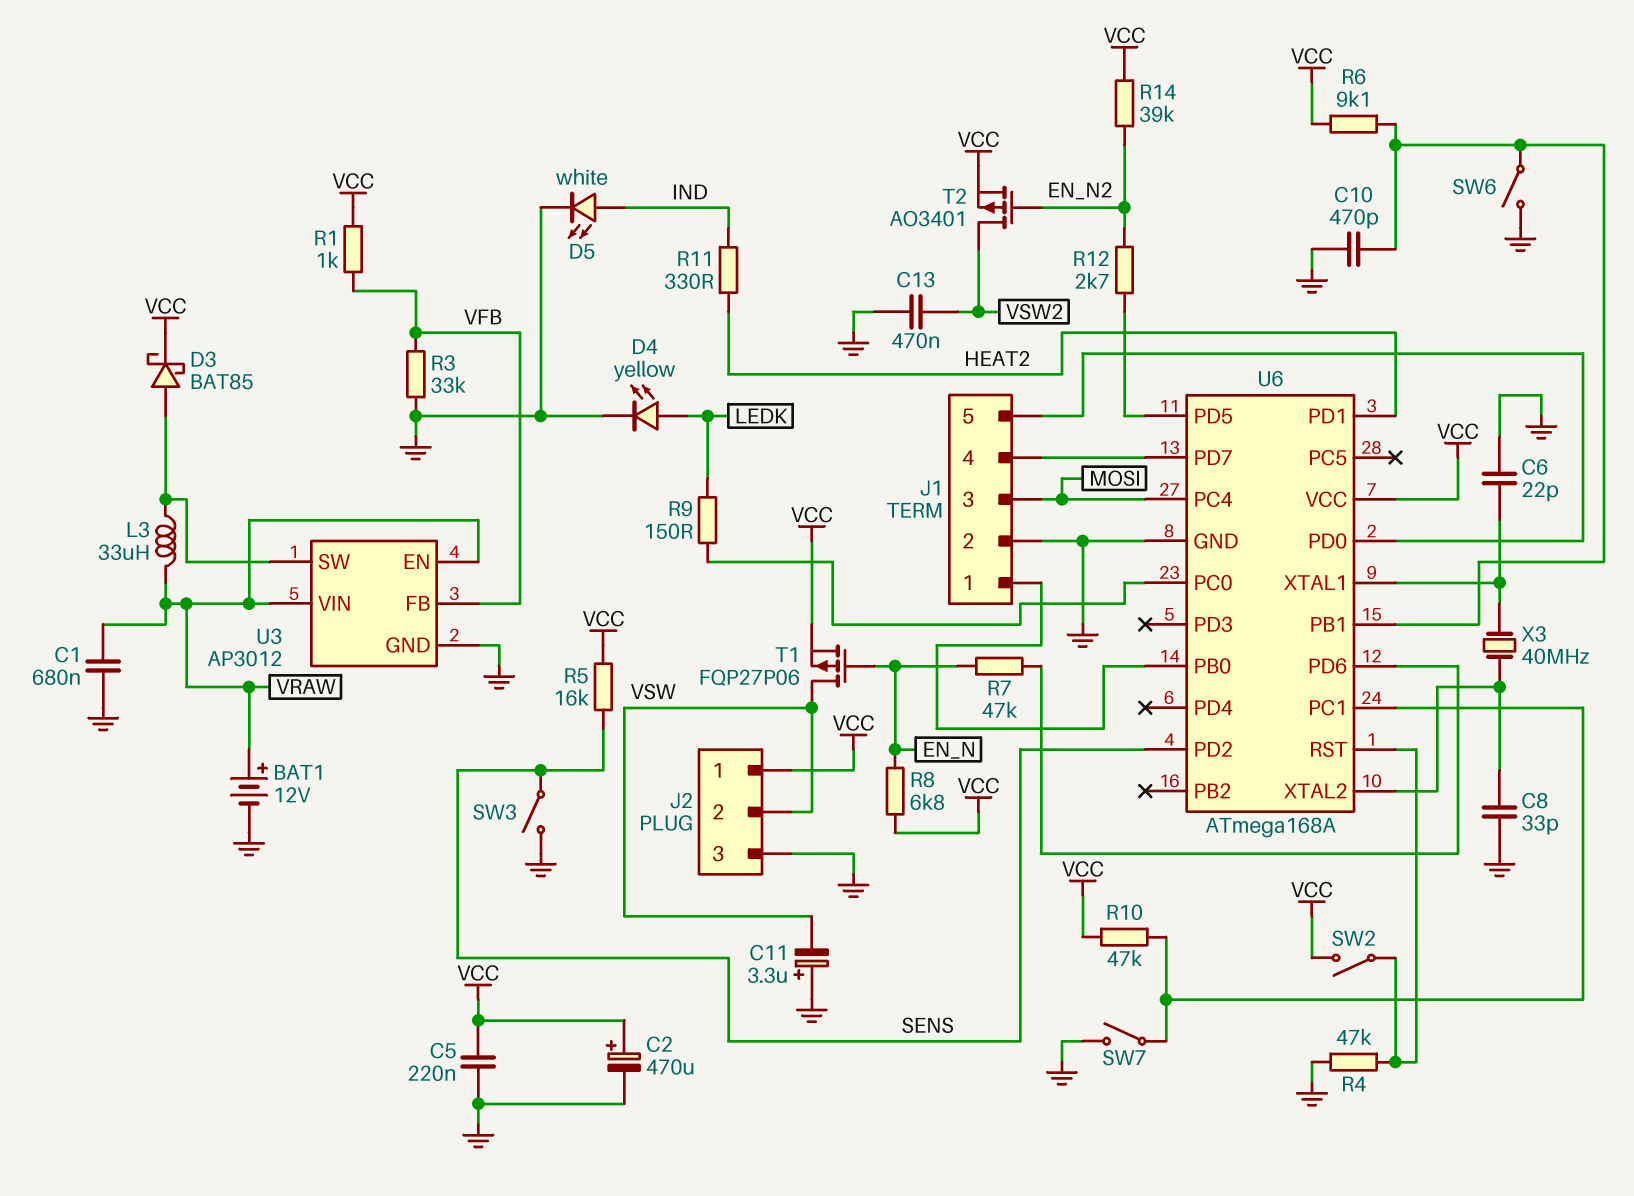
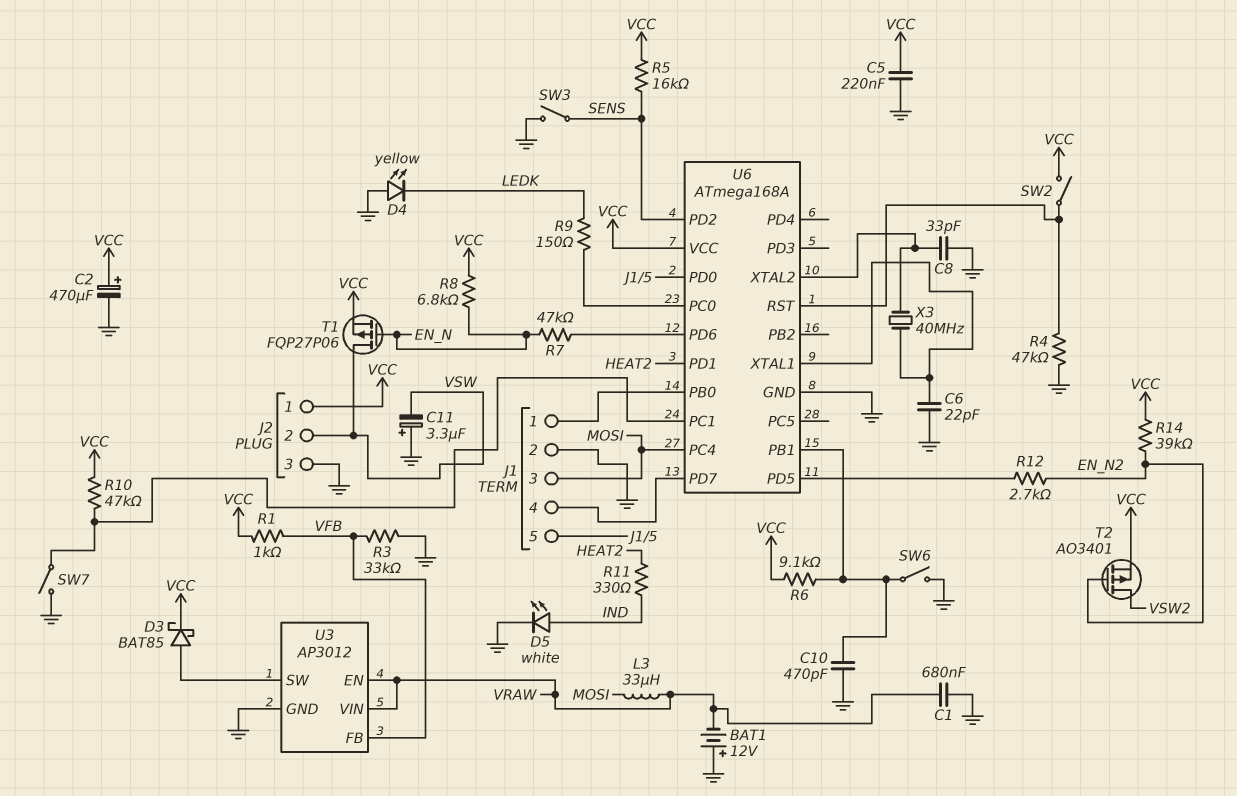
BAT1: 12V (plus VRAW, minus GND) -> 12V (plus GND, minus VRAW)
C13: 470nF (GND, VSW2) -> none
D4: LED yellow (A LEDK, K GND) -> LED yellow (A GND, K LEDK)
L3: 33uH (U3/SW, VRAW) -> 33uH (MOSI, VRAW)

